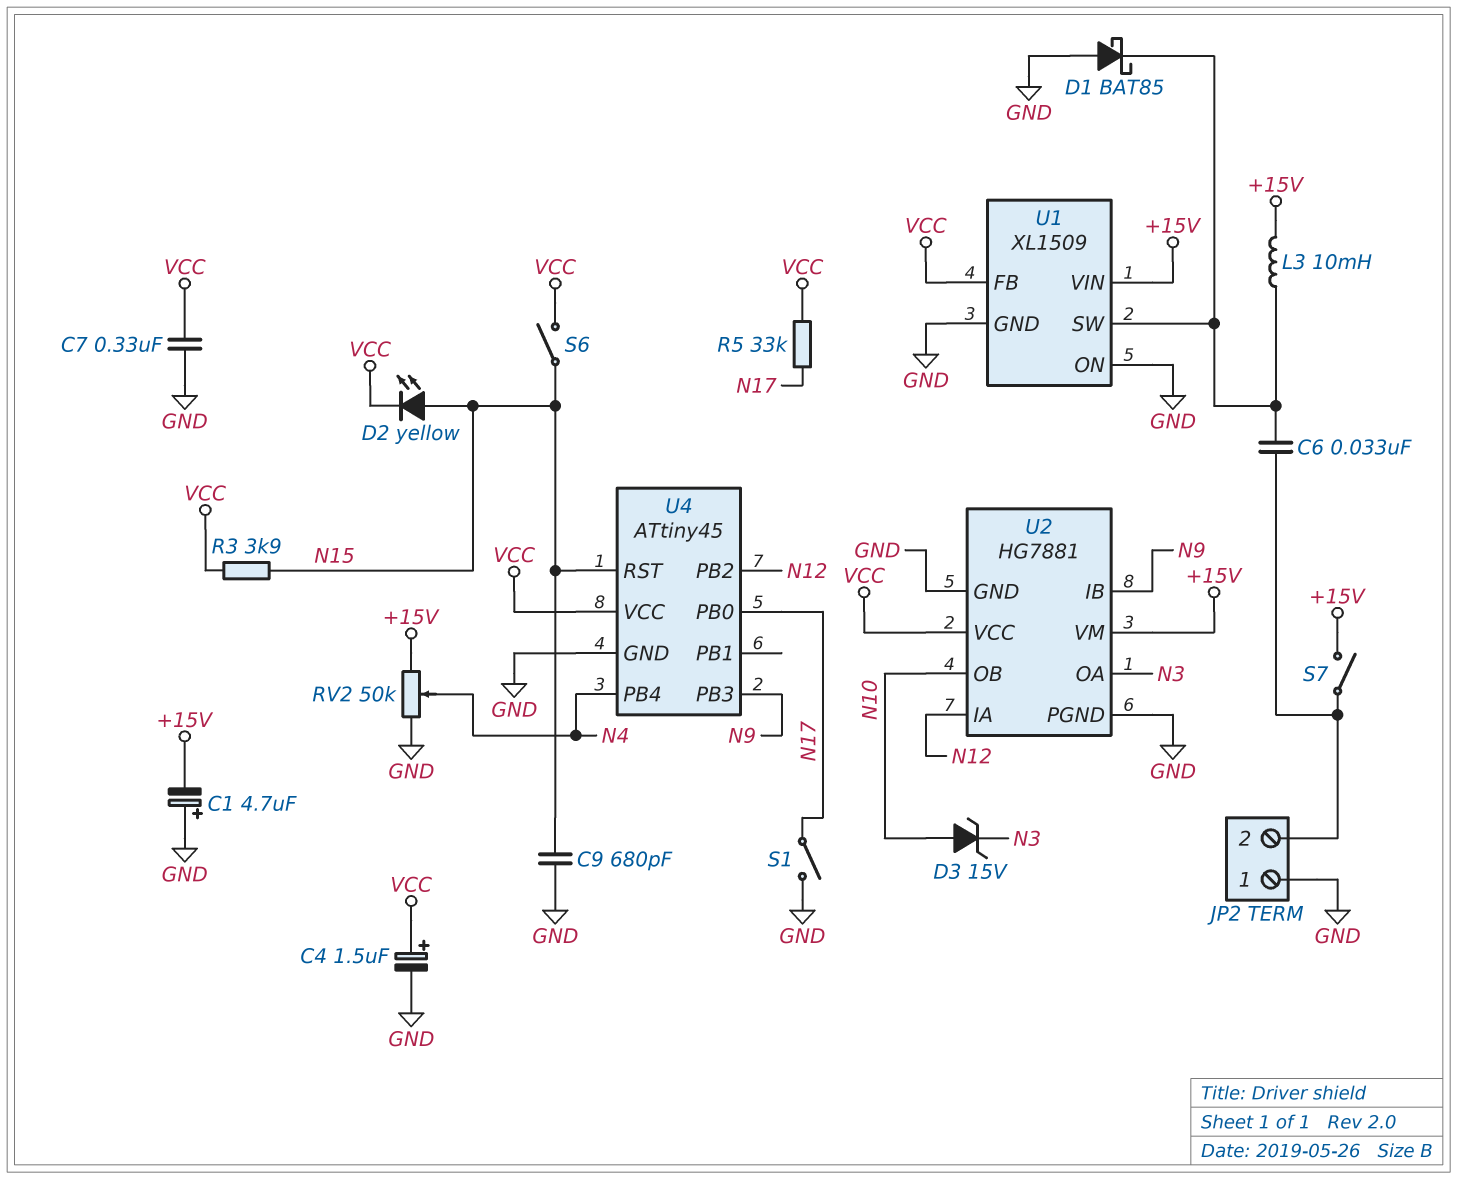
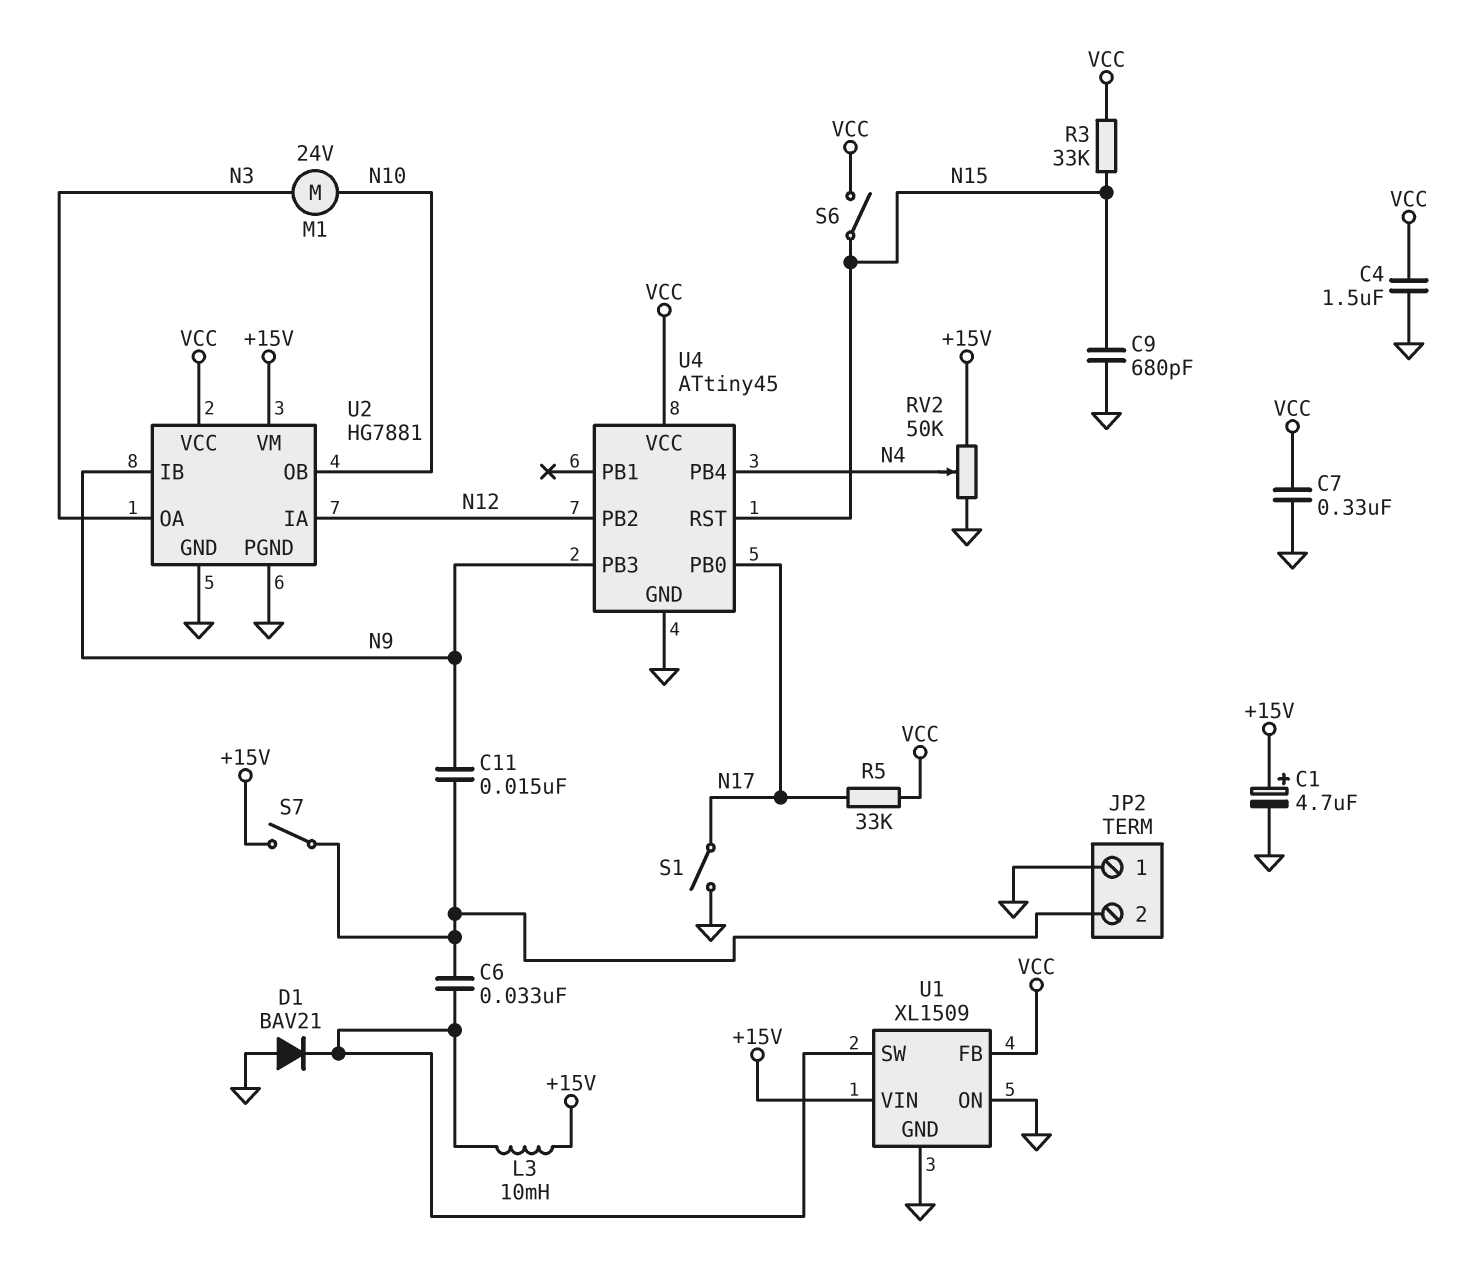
C1: 4.7uF (plus GND, minus +15V) -> 4.7uF (plus +15V, minus GND)
C4: 1.5uF (plus VCC, minus GND) -> 1.5uF (GND, VCC)
C11: none -> 15nF (JP2/2, N9)
D1: schottky BAT85 (A GND, K U1/SW) -> diode BAV21 (A GND, K U1/SW)
D2: LED yellow (A N15, K VCC) -> none
D3: zener 15V (A N10, K N3) -> none
M1: none -> motor 24V (N3, N10)
R3: 3.9k (N15, VCC) -> 33k (N15, VCC)

